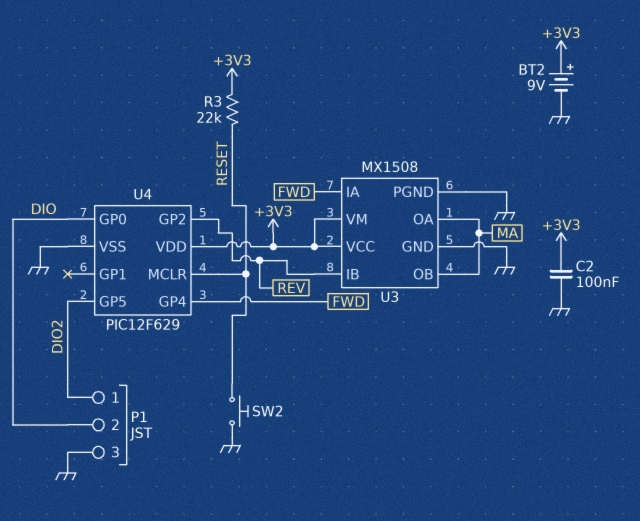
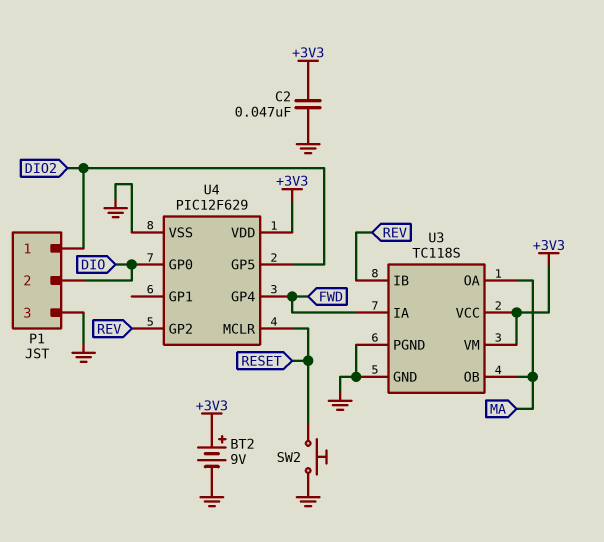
C2: 100nF (+3V3, GND) -> 47nF (+3V3, GND)
R3: 22k (+3V3, RESET) -> none
U3: MX1508 -> TC118S

